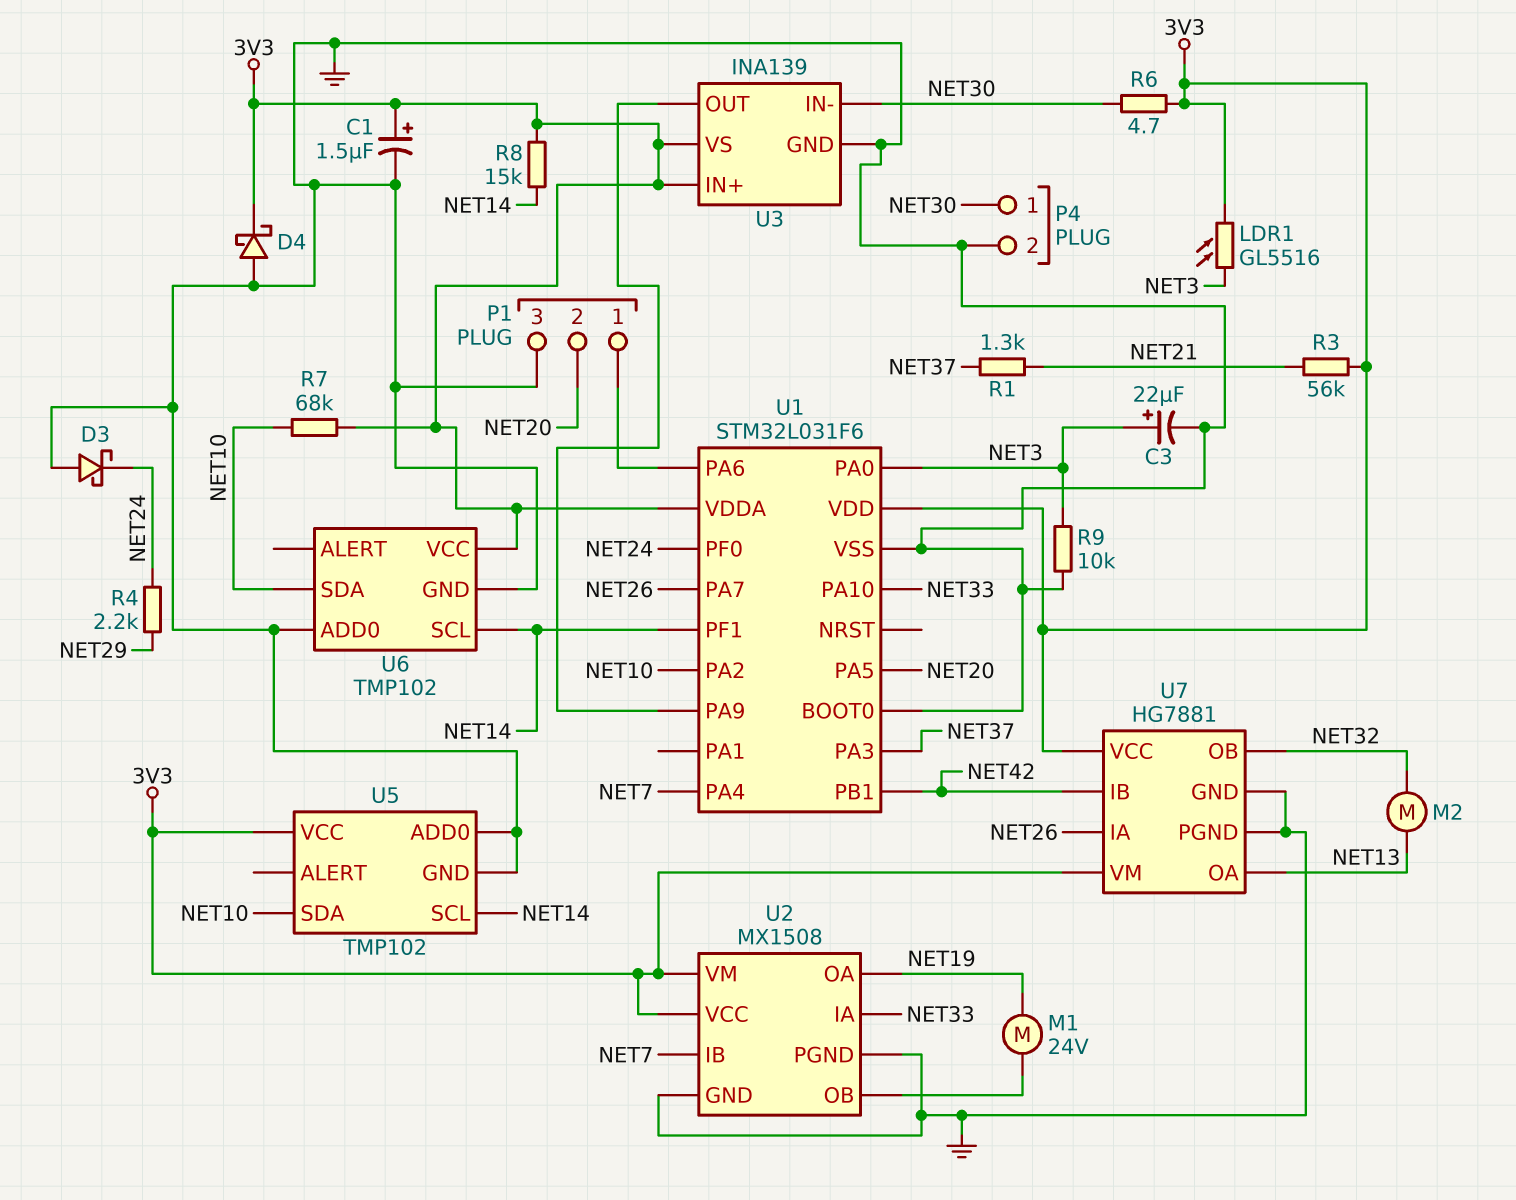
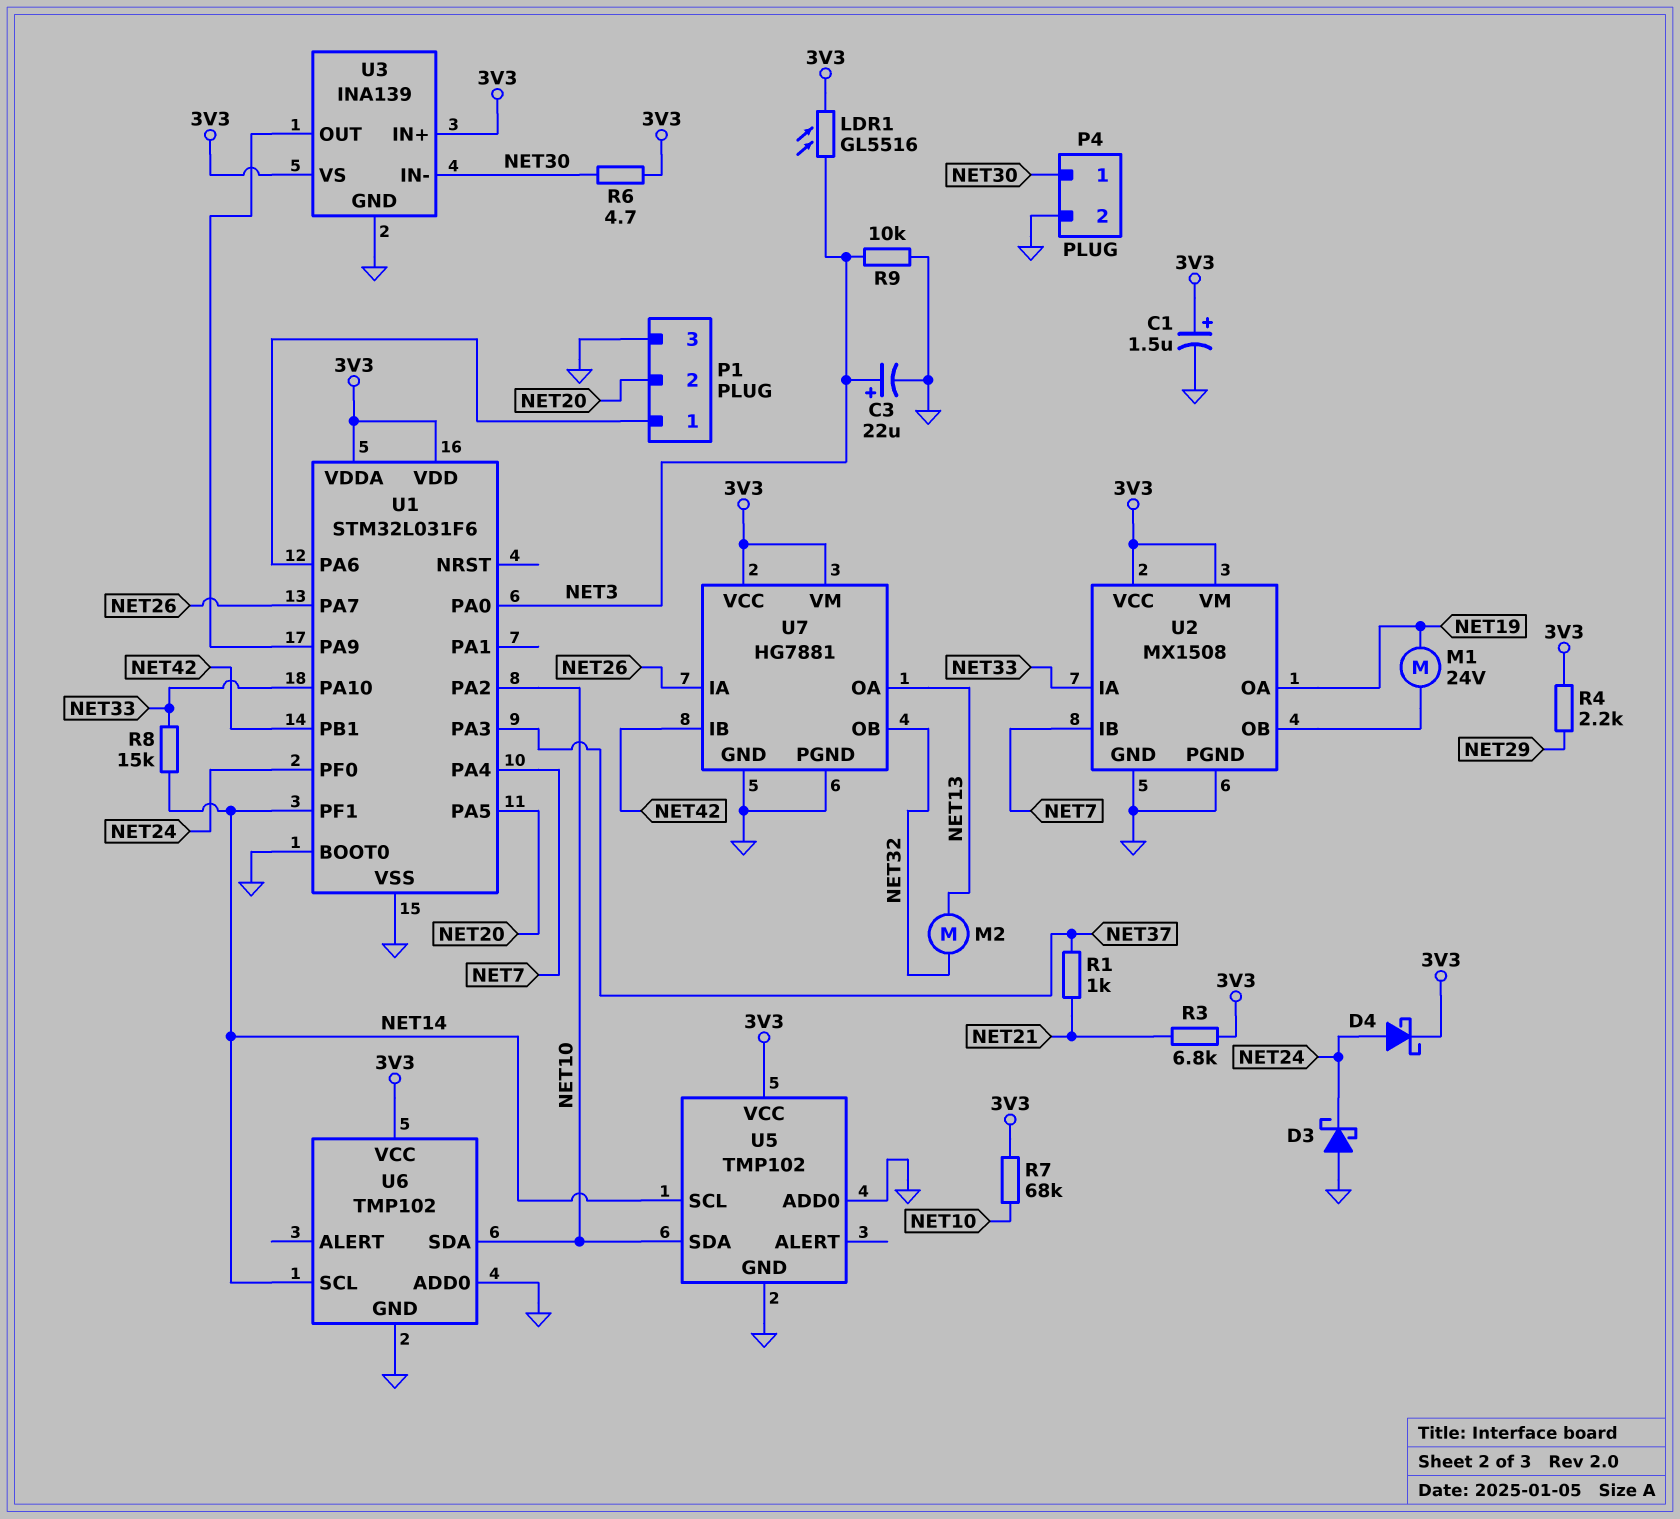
D4: schottky (A GND, K 3V3) -> schottky (A NET24, K 3V3)
R1: 1.3k (NET21, NET37) -> 1k (NET21, NET37)
R3: 56k (3V3, NET21) -> 6.8k (3V3, NET21)
R4: 2.2k (NET24, NET29) -> 2.2k (3V3, NET29)
R8: 15k (3V3, NET14) -> 15k (NET14, NET33)

